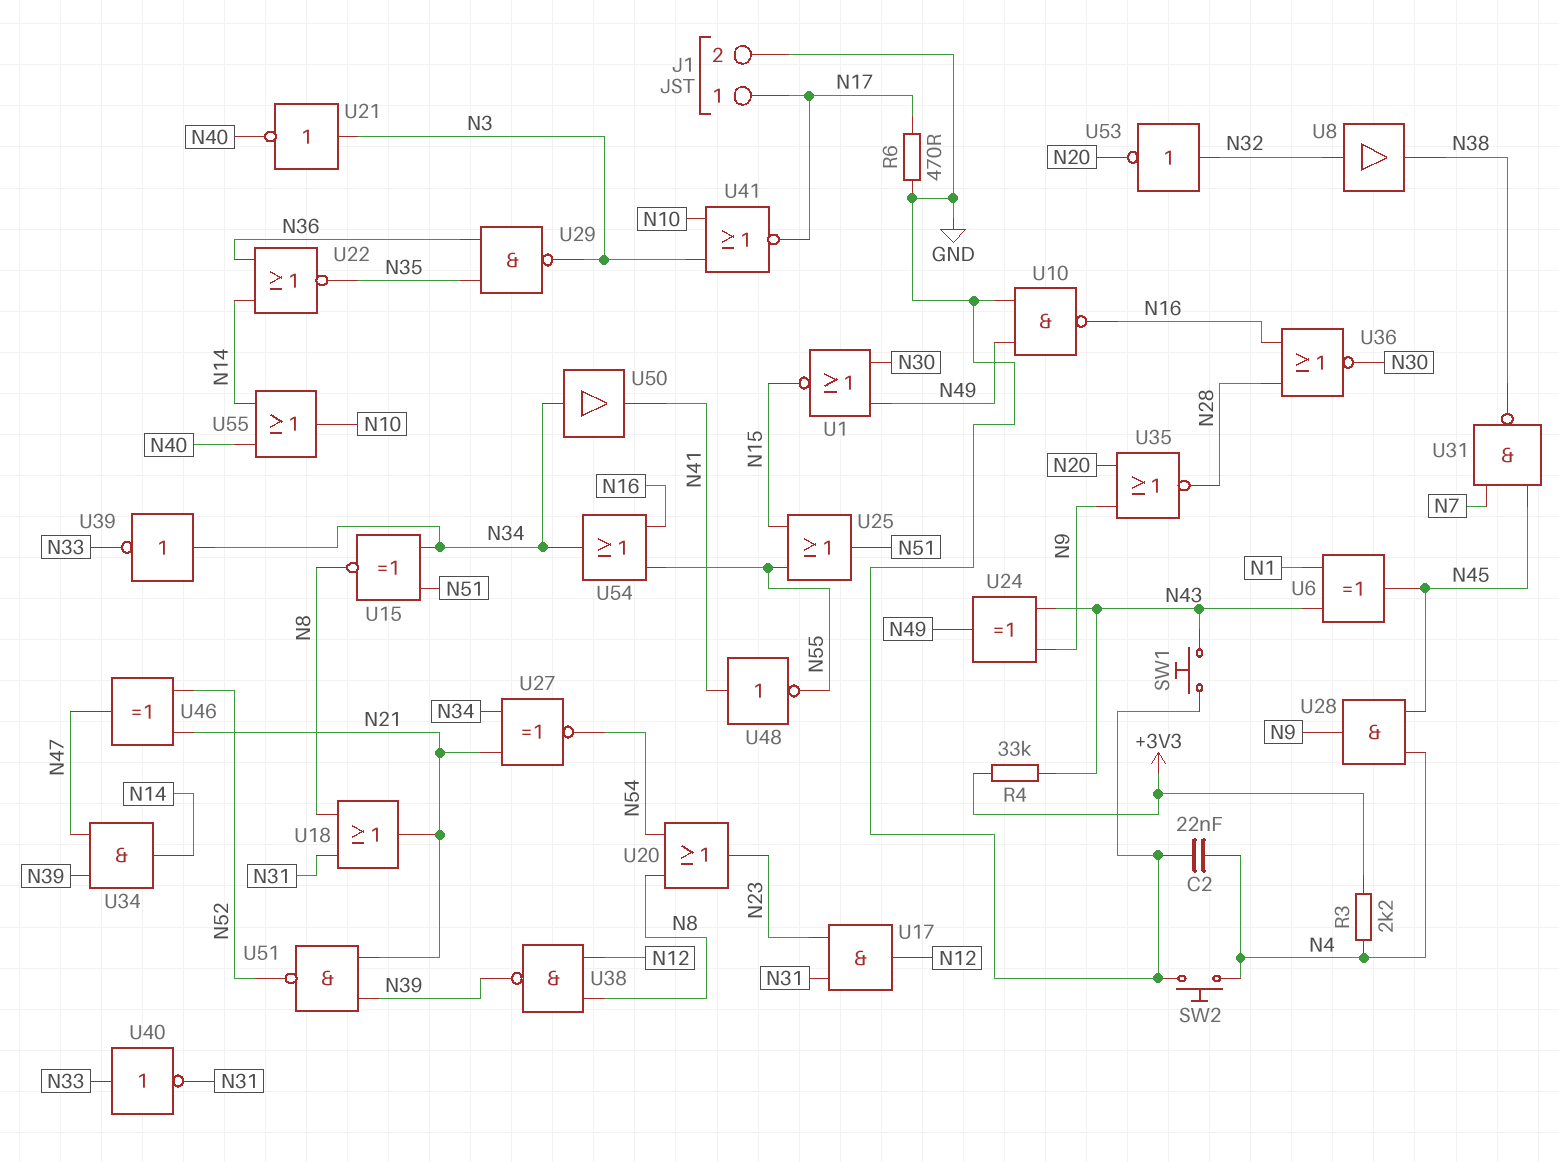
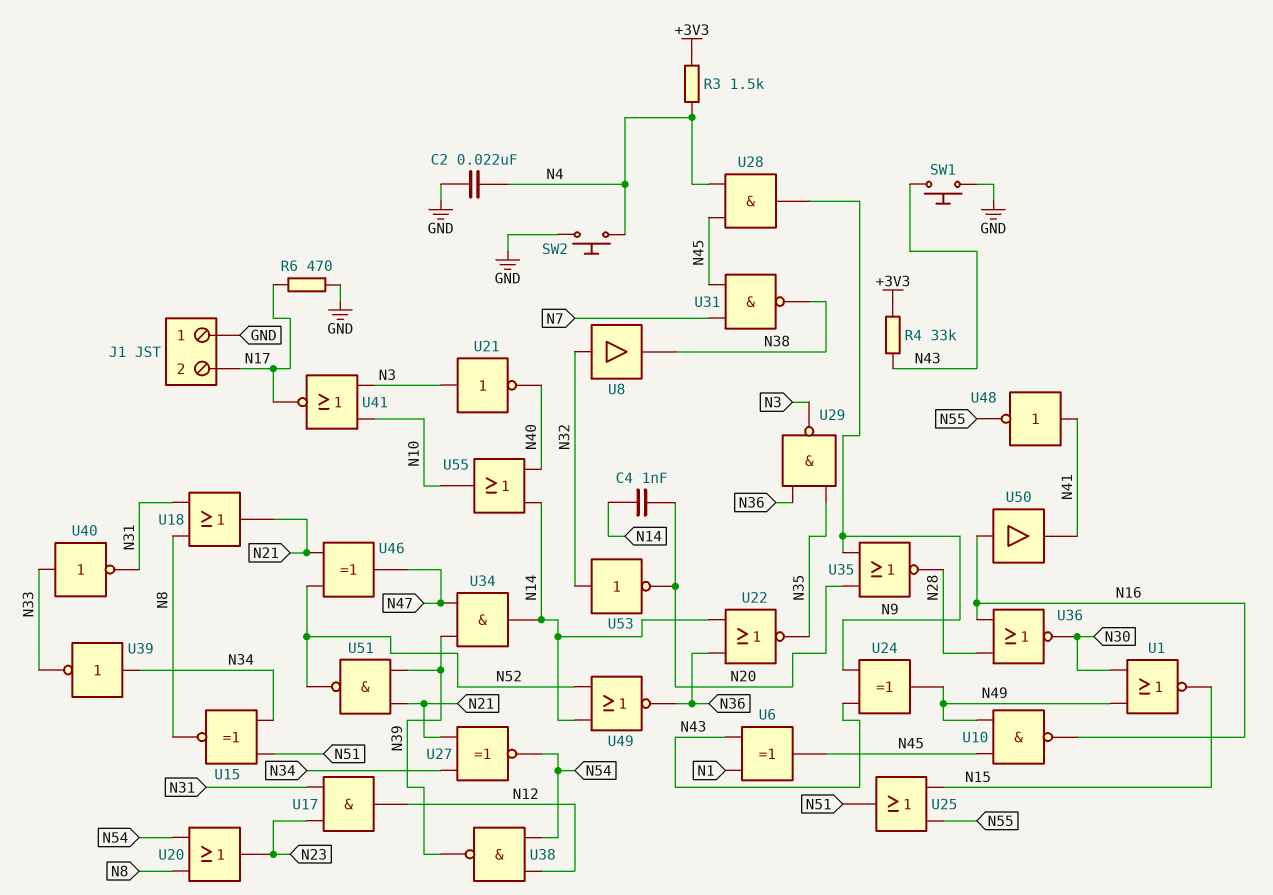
C4: none -> 1nF (N14, N20)
J1 pin 1: N17 -> GND
J1 pin 2: GND -> N17
R3: 2.2k (+3V3, N4) -> 1.5k (+3V3, N4)
U10: NAND (in GND, in N49, out N16) -> NAND (in N45, in N49, out N16)
U38: NAND (in N8, in N12, out N39) -> NAND (in N12, in N54, out N39)
U49: none -> NOR (in N14, in N52, out N36)
U50: buffer (in N34, out N41) -> buffer (in N16, out N41)
U54: OR (in N16, in N55, out N34) -> none

